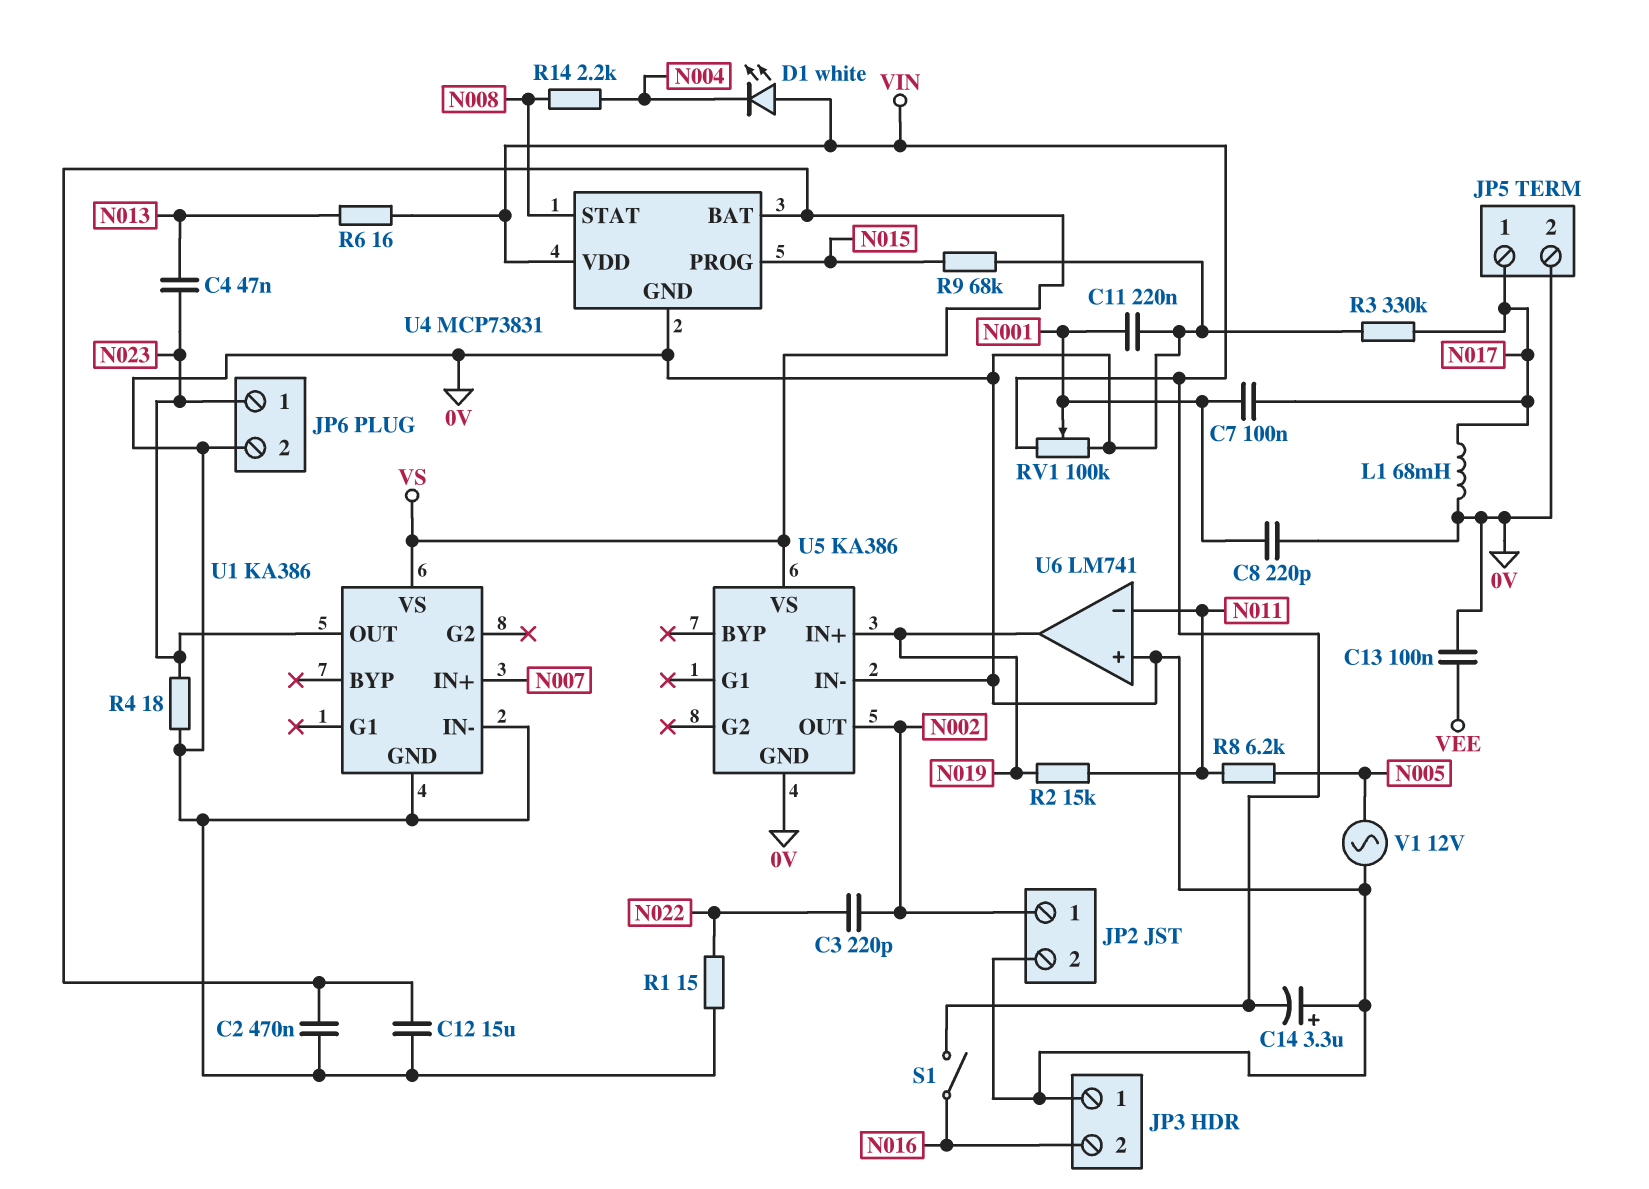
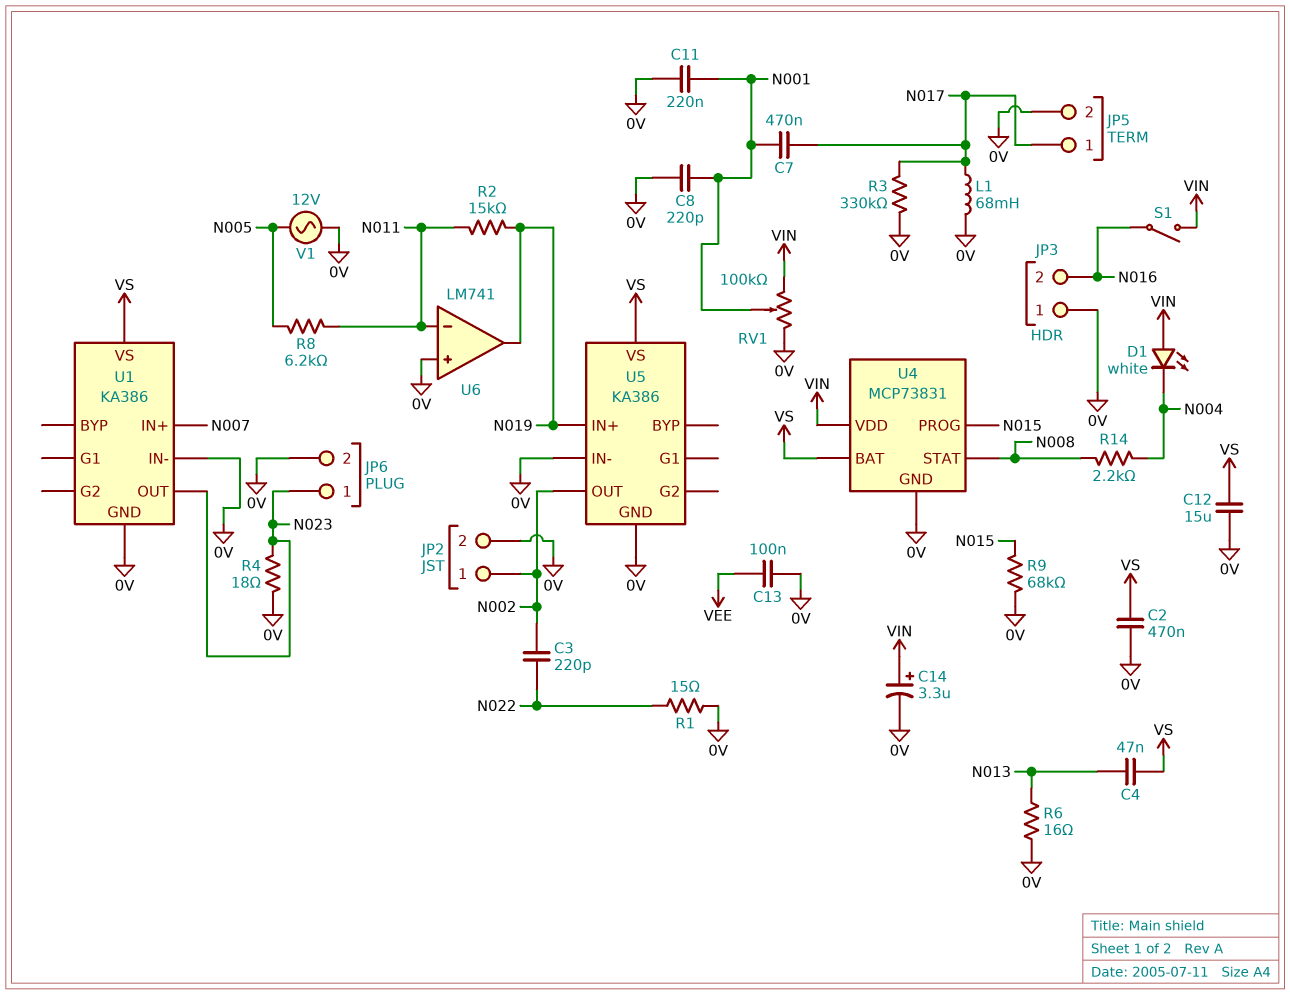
C4: 47nF (N013, N023) -> 47nF (N013, VS)
C7: 100nF (N001, N017) -> 470nF (N001, N017)
C14: 3.3uF (plus 0V, minus VIN) -> 3.3uF (plus VIN, minus 0V)
R6: 16 (N013, VIN) -> 16 (0V, N013)

